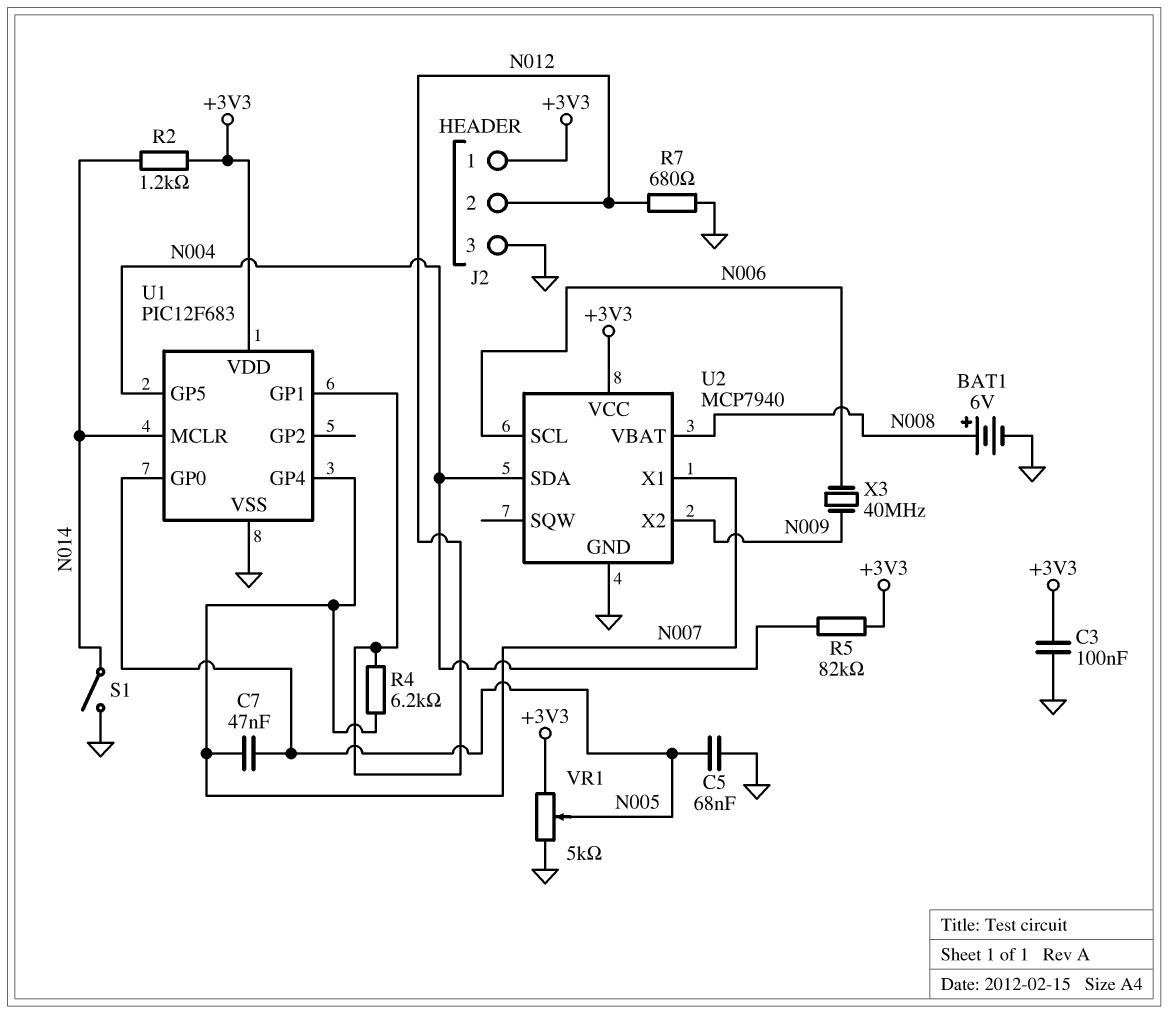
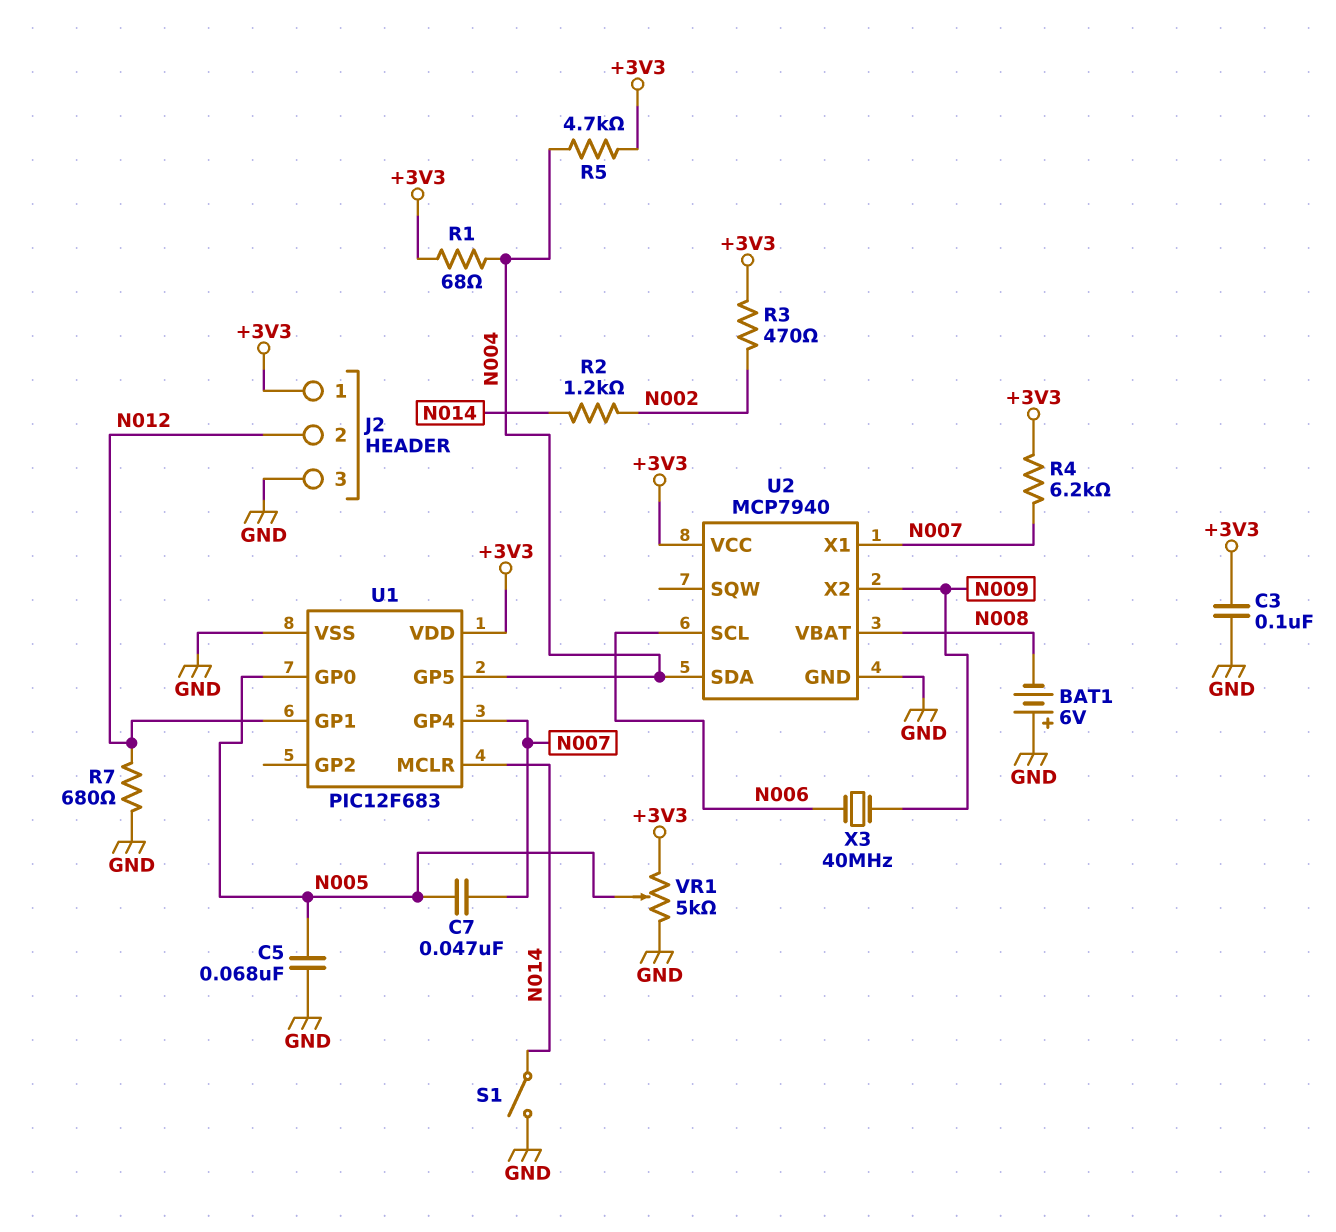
BAT1: 6V (plus N008, minus GND) -> 6V (plus GND, minus N008)
R1: none -> 68 (+3V3, N004)
R2: 1.2k (+3V3, N014) -> 1.2k (N002, N014)
R3: none -> 470 (+3V3, N002)
R4: 6.2k (N007, N012) -> 6.2k (+3V3, N007)
R5: 82k (+3V3, N004) -> 4.7k (+3V3, N004)

